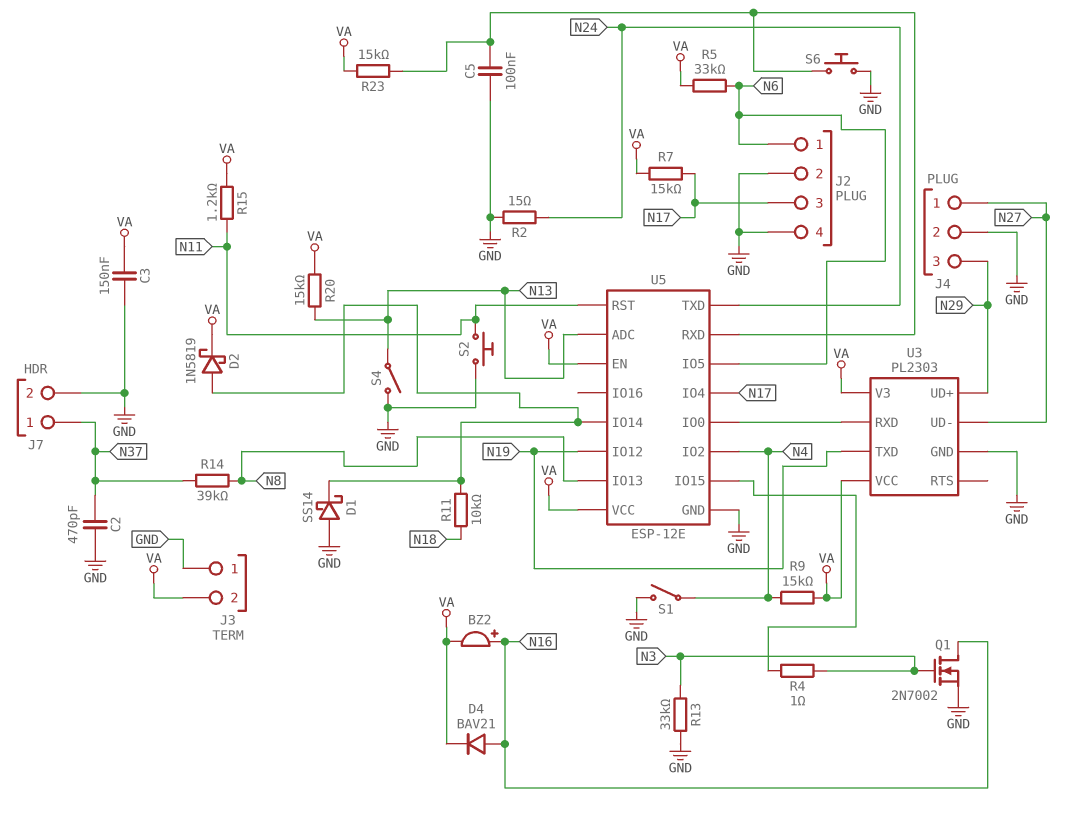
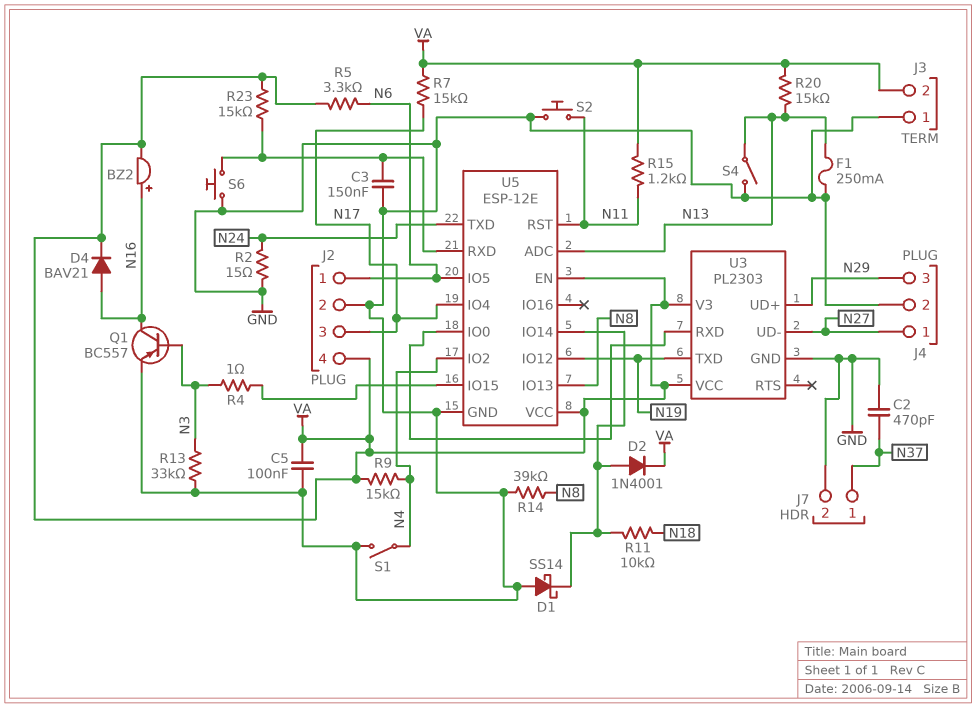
C3: 150nF (GND, VA) -> 150nF (GND, U5/RXD)
C5: 100nF (GND, U5/RXD) -> 100nF (GND, VA)
D2: schottky 1N5819 (A U5/IO14, K VA) -> diode 1N4001 (A U5/IO14, K VA)
F1: none -> 250mA (GND, N13)
J2 pin 4: GND -> VA
Q1: NMOS 2N7002 (G N3, D N16, S GND) -> PNP BC557 (B N3, C N16, E GND)
R5: 33k (N6, VA) -> 3.3k (N6, VA)
R14: 39k (N8, N37) -> 39k (GND, N8)

